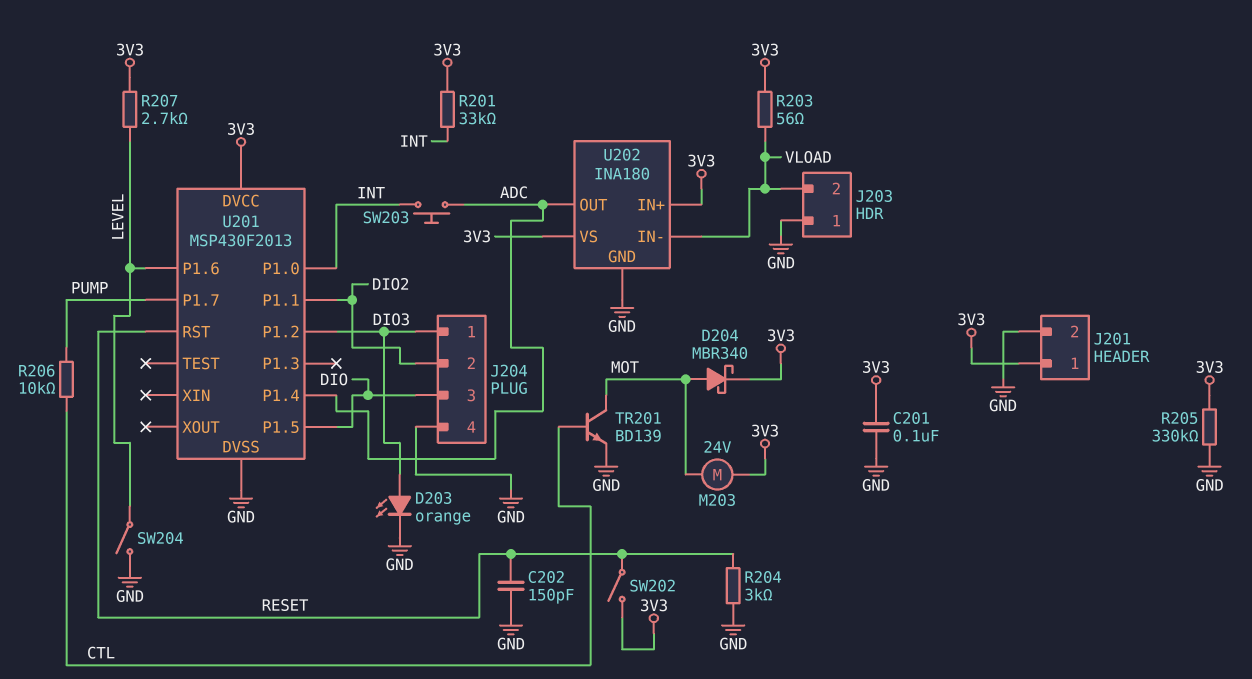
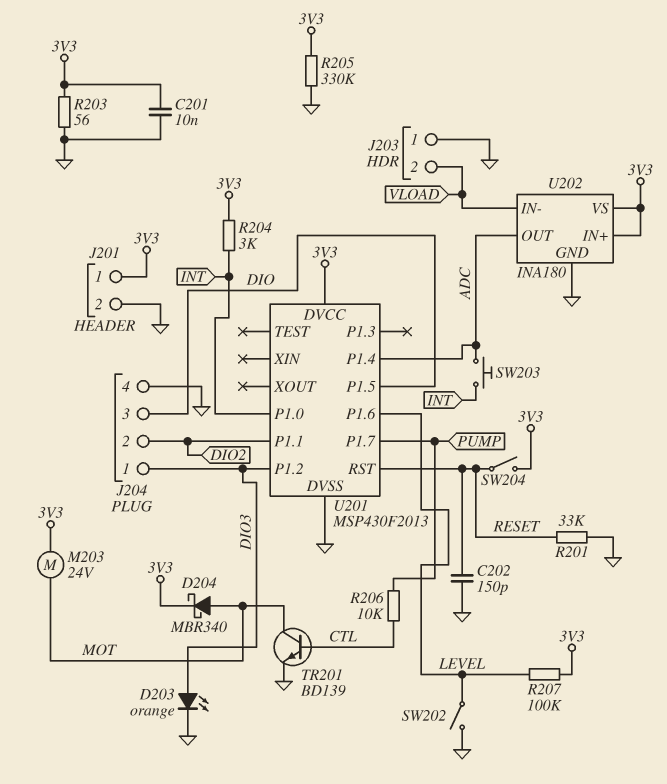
C201: 100nF (3V3, GND) -> 10nF (3V3, GND)
R201: 33k (3V3, INT) -> 33k (GND, RESET)
R203: 56 (3V3, VLOAD) -> 56 (3V3, GND)
R204: 3k (GND, RESET) -> 3k (3V3, INT)
R207: 2.7k (3V3, LEVEL) -> 100k (3V3, LEVEL)
SW202: switch (3V3, RESET) -> switch (GND, LEVEL)
SW204: switch (GND, LEVEL) -> switch (3V3, RESET)

